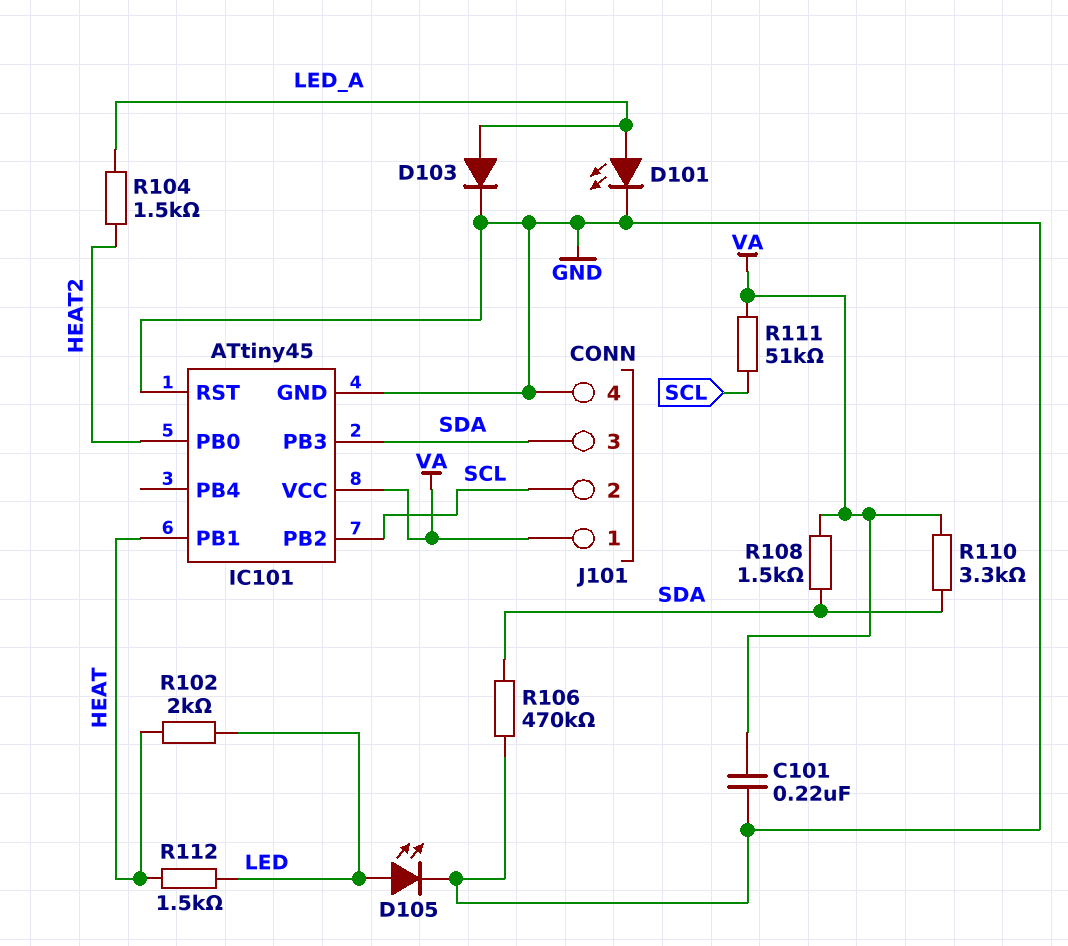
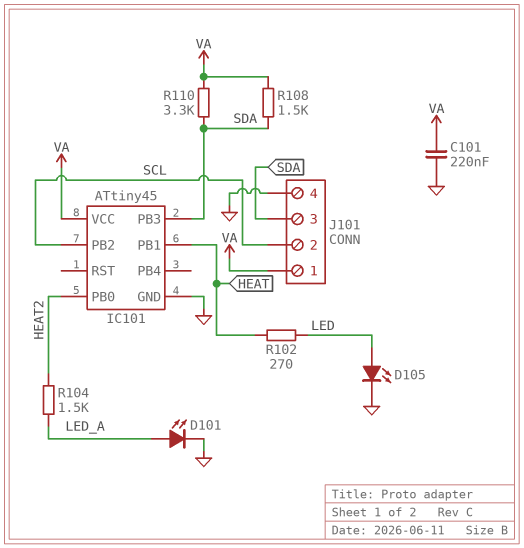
D103: diode (A LED_A, K GND) -> none
IC101 pin RST: GND -> none
R102: 2k (HEAT, LED) -> 270 (HEAT, LED)
R106: 470k (GND, SDA) -> none
R111: 51k (SCL, VA) -> none
R112: 1.5k (HEAT, LED) -> none

